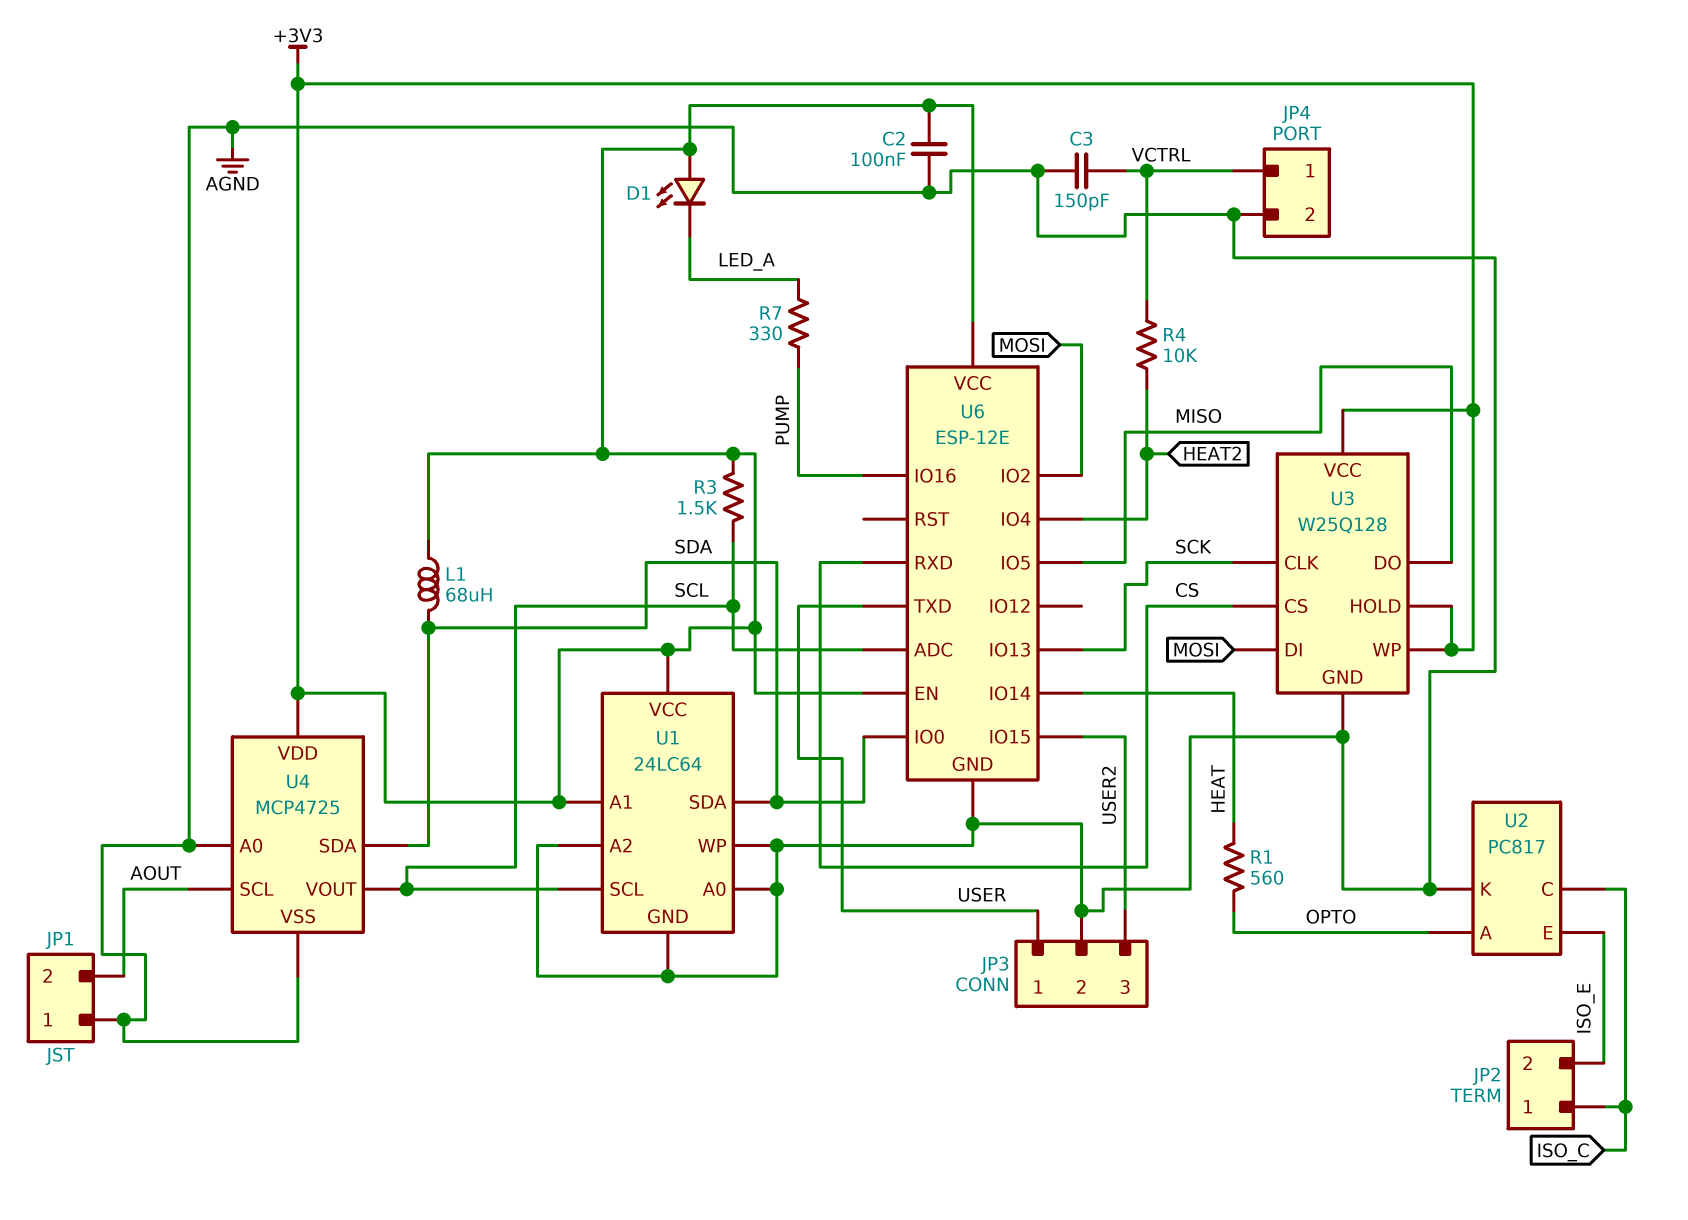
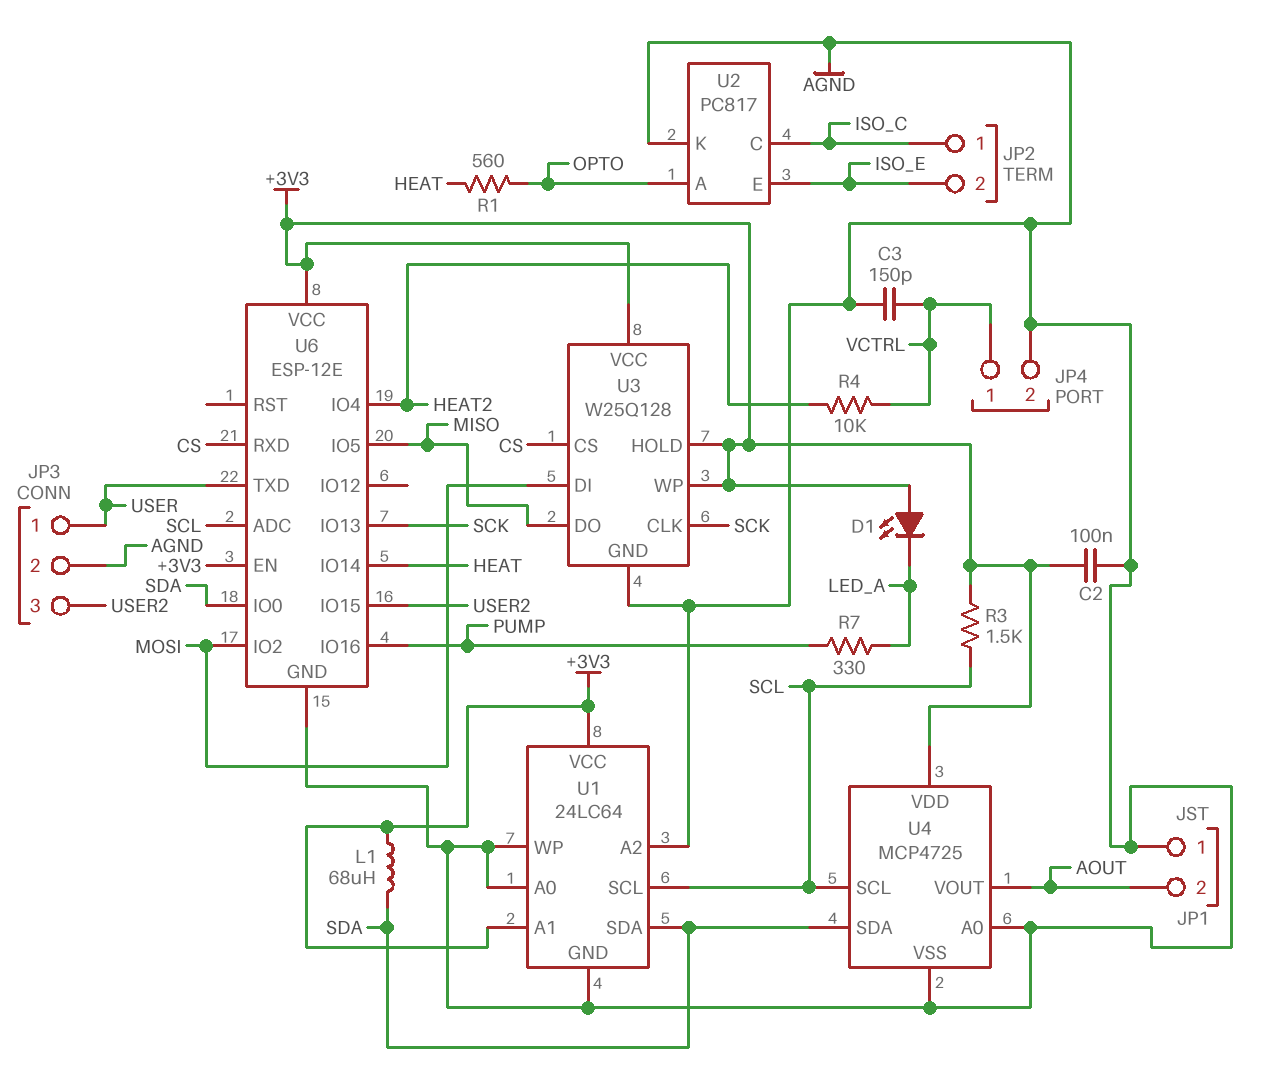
U4 pin SCL: AOUT -> SCL
U4 pin VOUT: SCL -> AOUT

